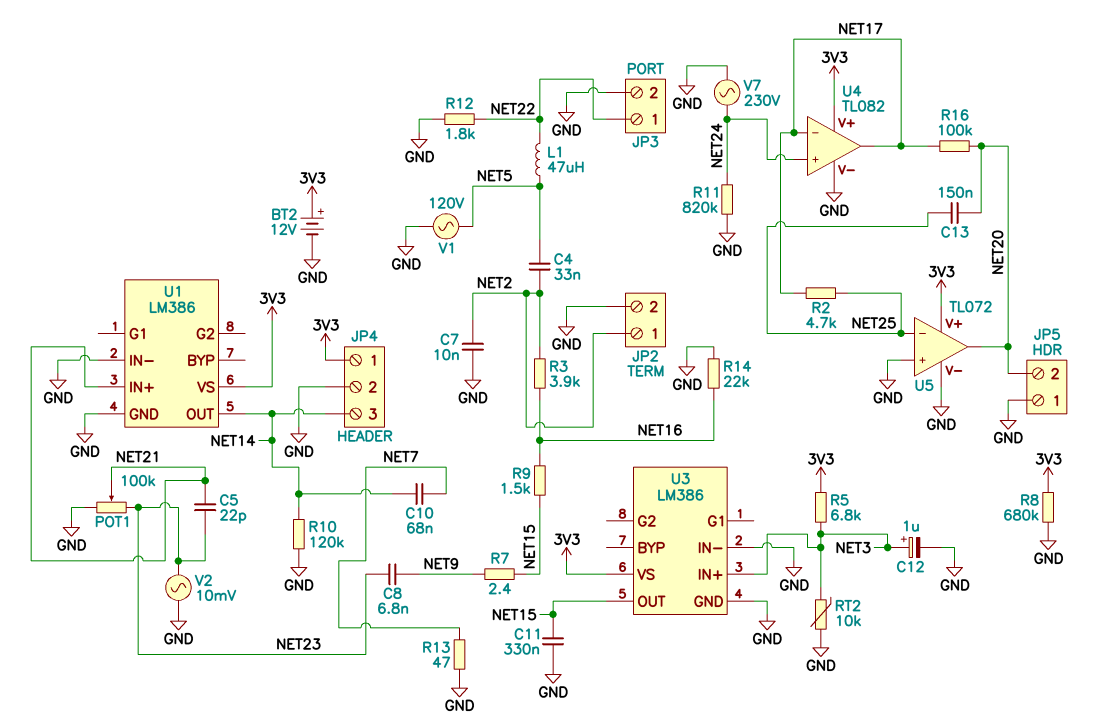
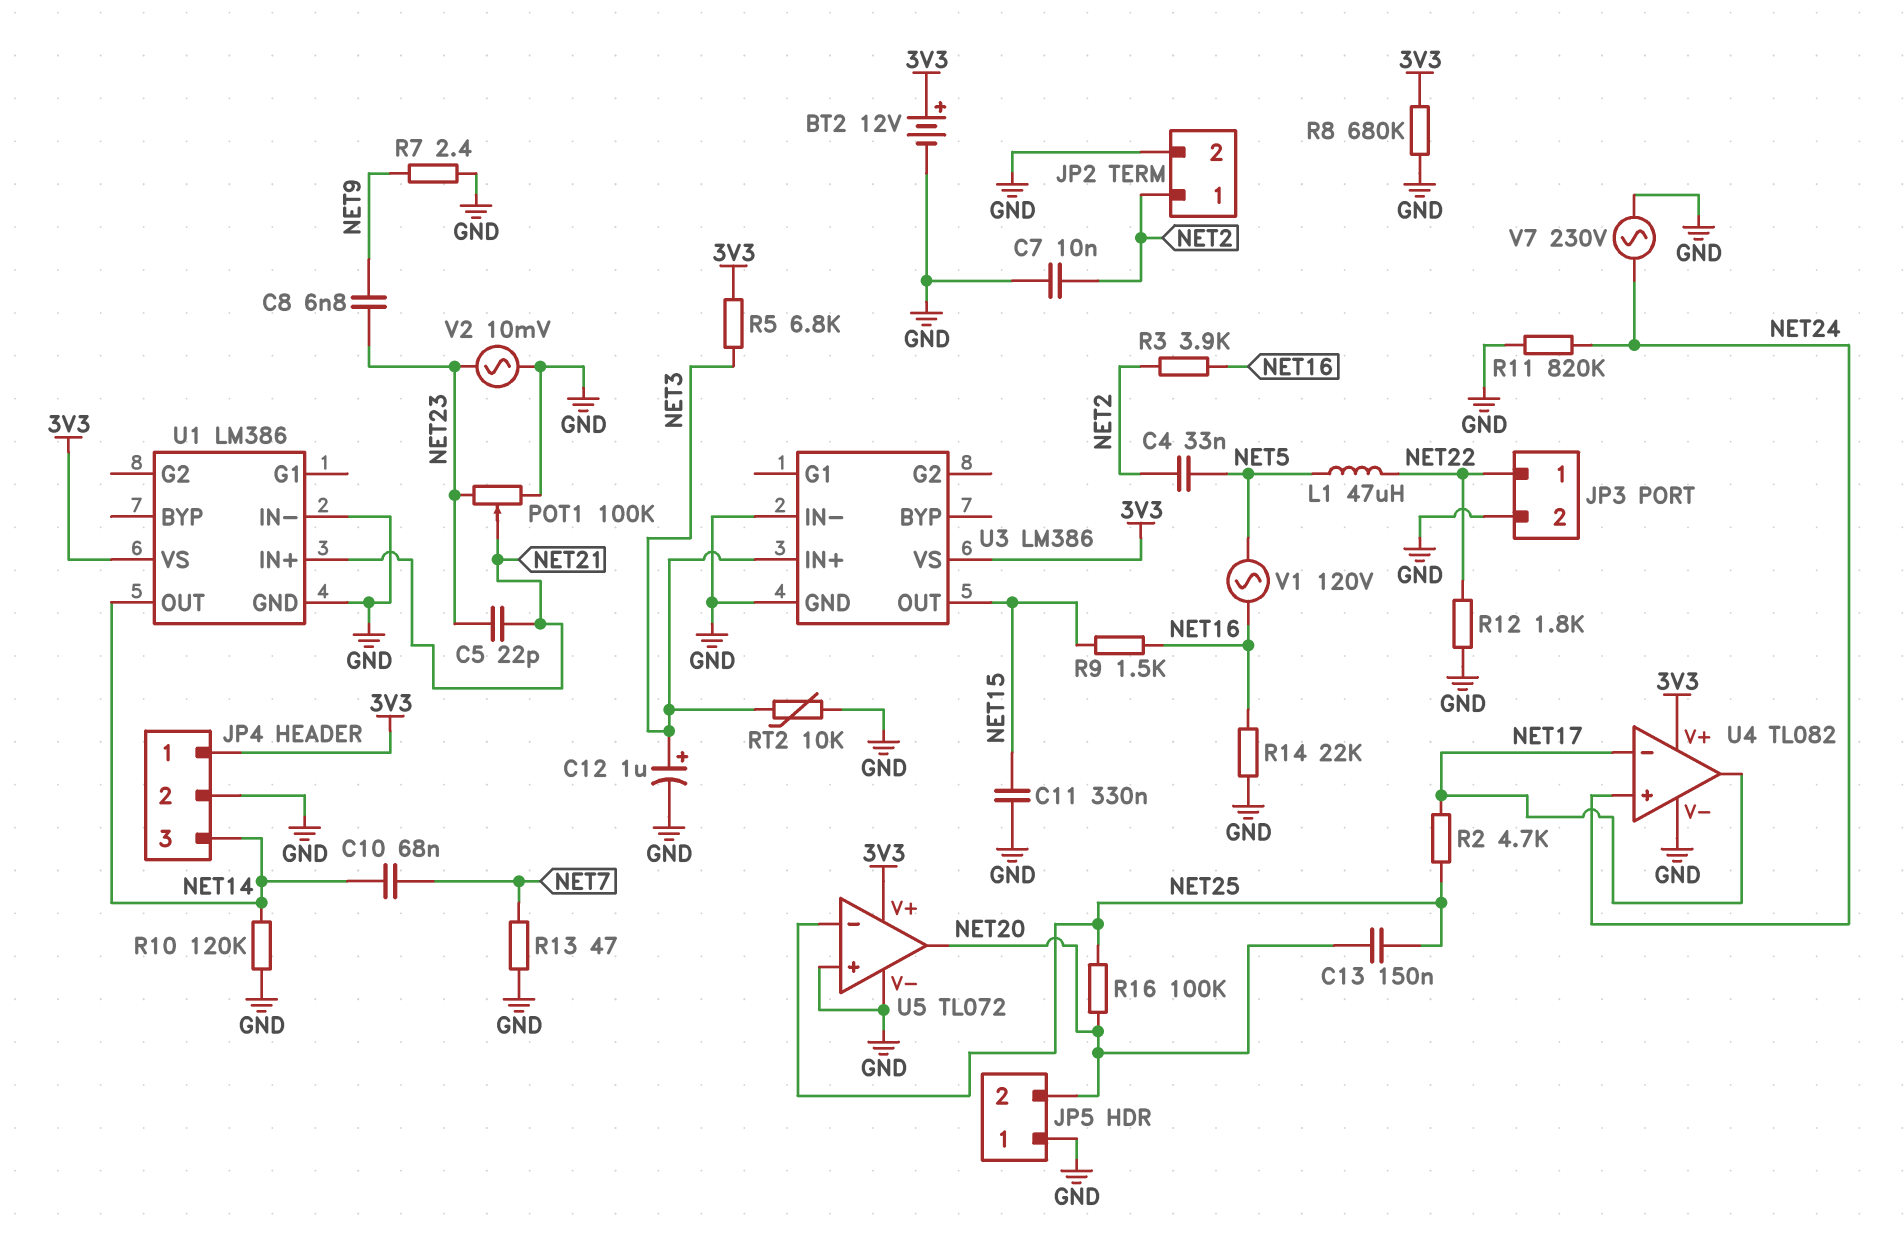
R7: 2.4 (NET9, NET15) -> 2.4 (GND, NET9)
R16: 100k (NET17, NET20) -> 100k (NET20, NET25)
V1: AC 120V (GND, NET5) -> AC 120V (NET5, NET16)

